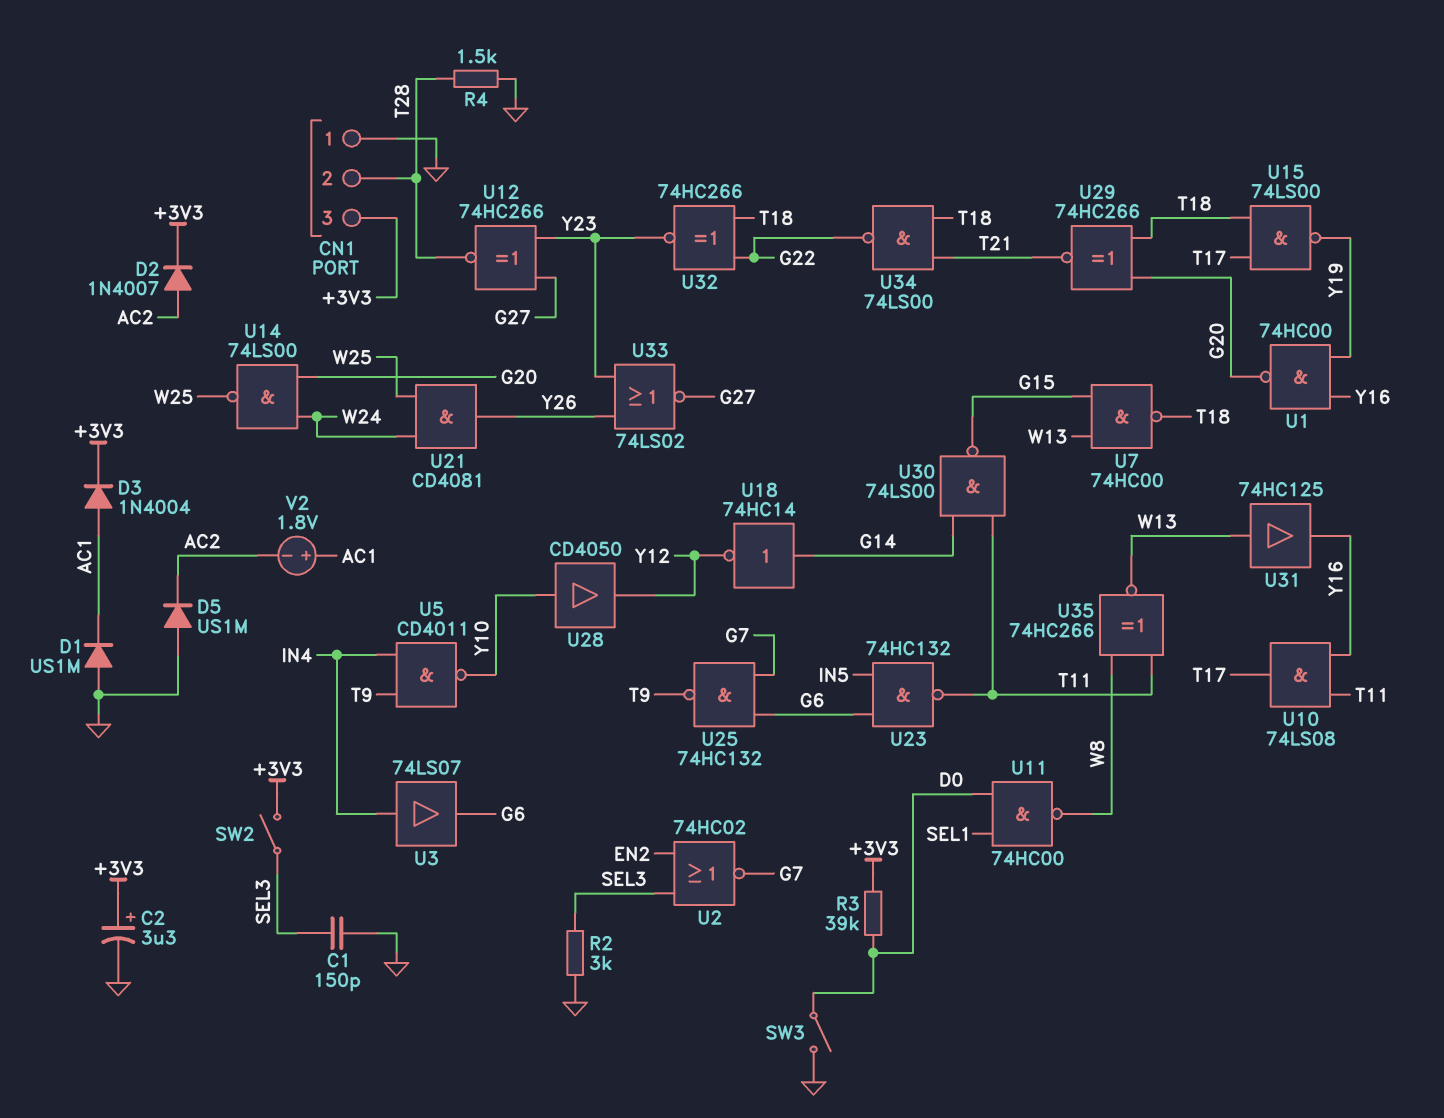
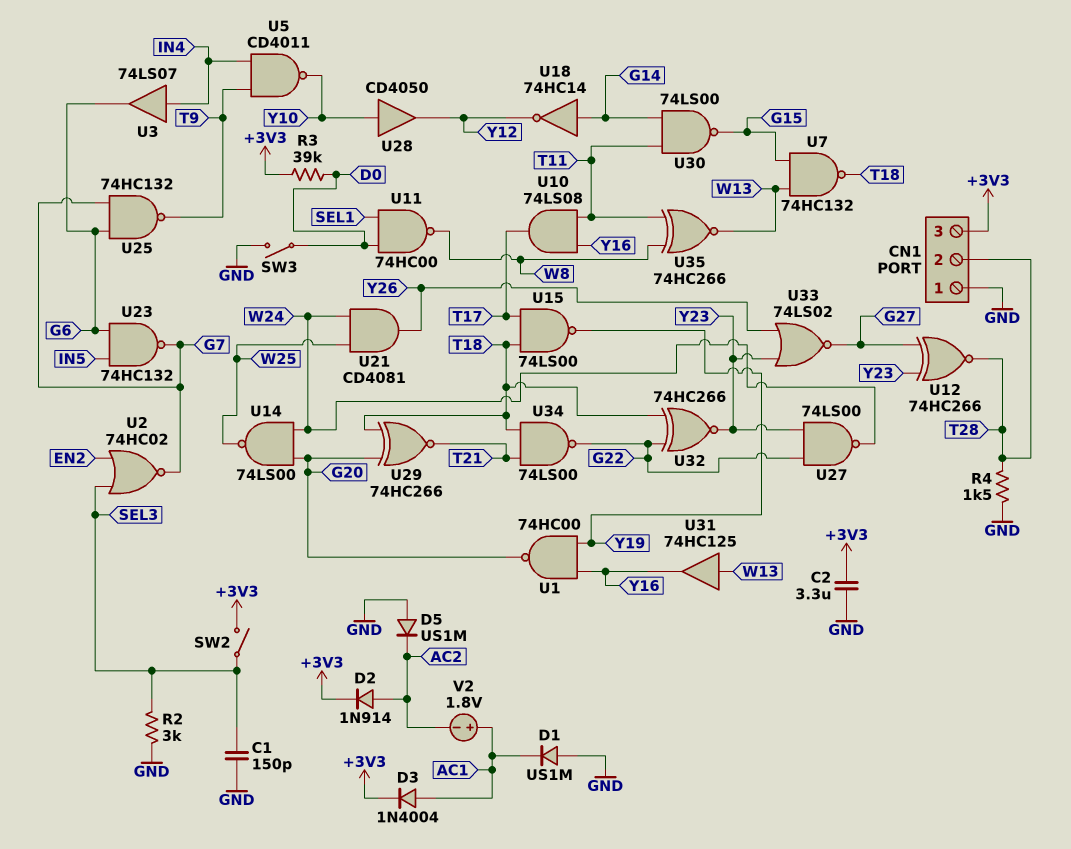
C2: 3.3uF (plus +3V3, minus GND) -> 3.3uF (+3V3, GND)
D2: diode 1N4007 (A AC2, K +3V3) -> diode 1N914 (A AC2, K +3V3)
U7: NAND 74HC00 (in G15, in W13, out T18) -> NAND 74HC132 (in G15, in W13, out T18)
U23: NAND 74HC132 (in G6, in IN5, out T11) -> NAND 74HC132 (in G6, in IN5, out G7)
U27: none -> NAND 74LS00 (in G22, in Y23, out W24)

